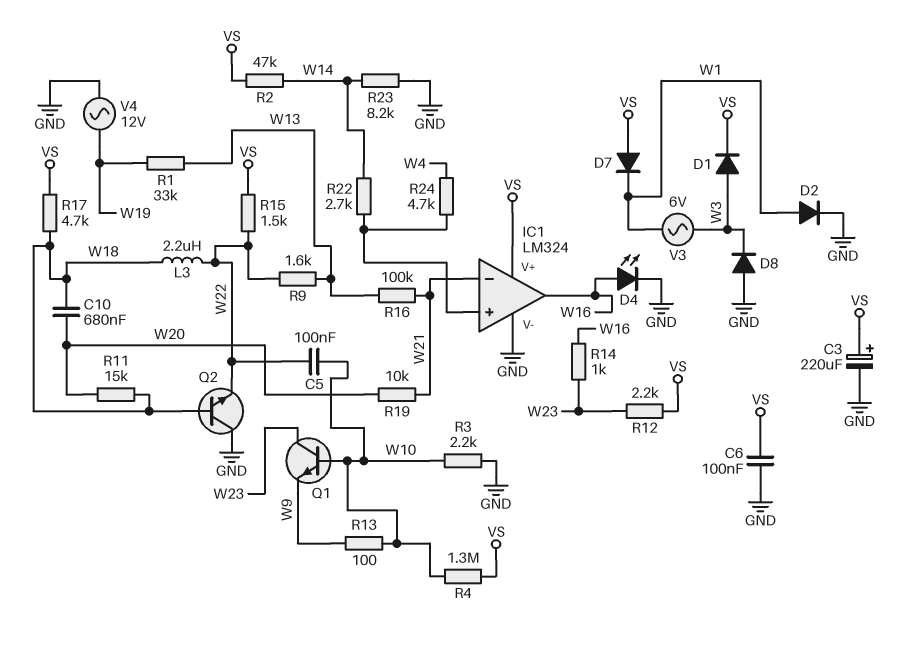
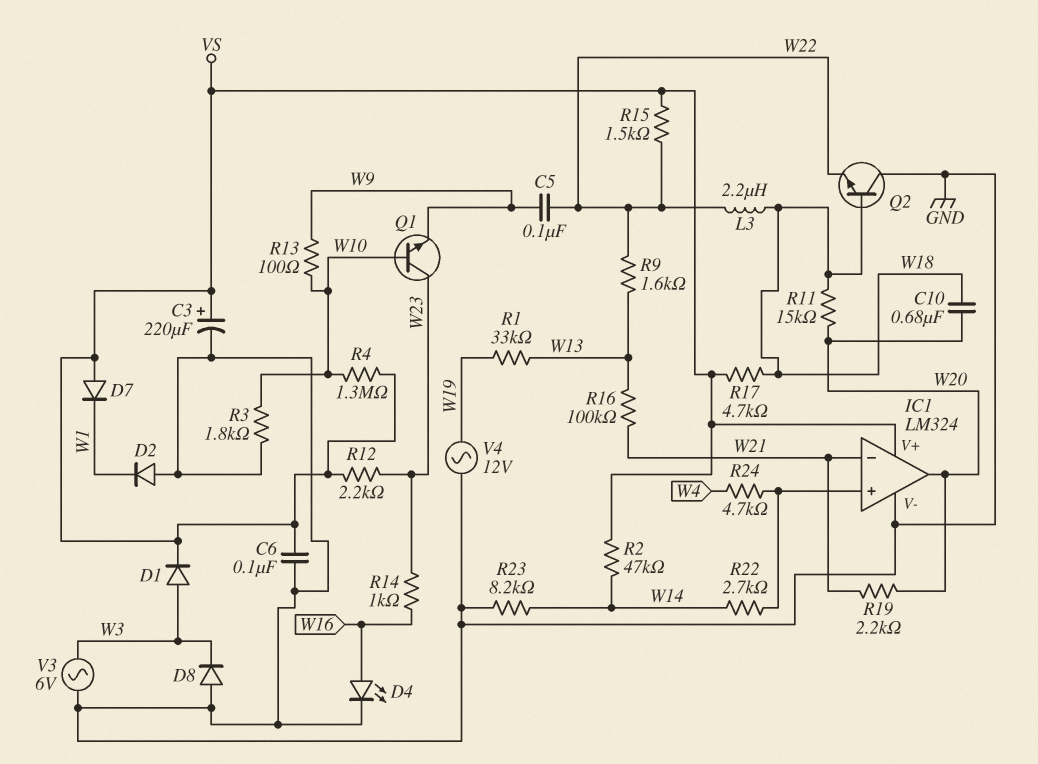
C5: 100nF (W10, W22) -> 100nF (W9, W22)
D2: diode (A W1, K GND) -> diode (A GND, K W1)
IC1 pin out: W16 -> W20
R3: 2.2k (GND, W10) -> 1.8k (GND, W10)
R19: 10k (W20, W21) -> 2.2k (W20, W21)
V3: AC 6V (W1, W3) -> AC 6V (GND, W3)

